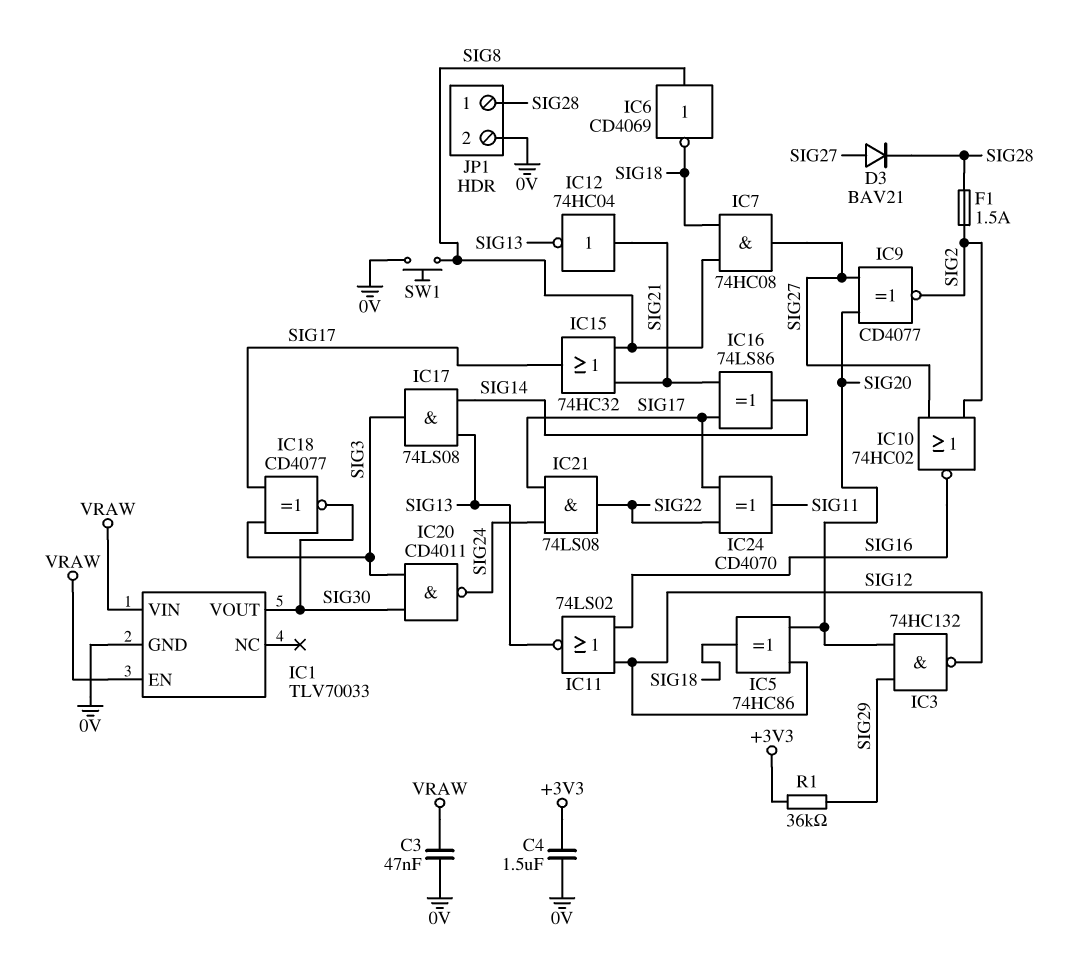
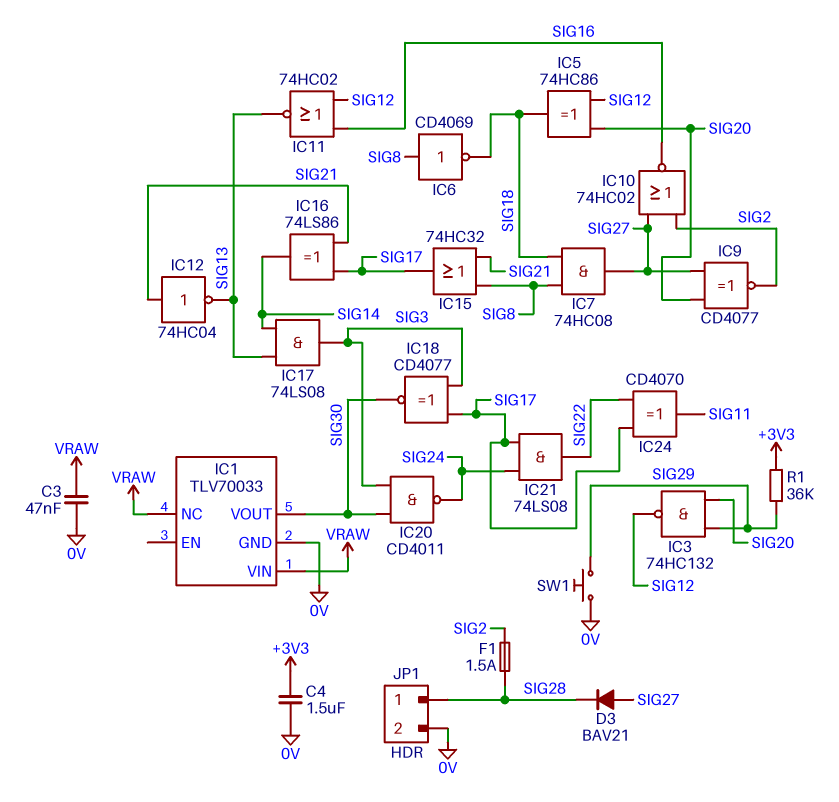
IC1 pin EN: VRAW -> none
IC1 pin NC: none -> VRAW
IC11: NOR 74LS02 (in SIG12, in SIG16, out SIG13) -> NOR 74HC02 (in SIG12, in SIG16, out SIG13)
SW1: button (0V, SIG8) -> button (0V, SIG29)

